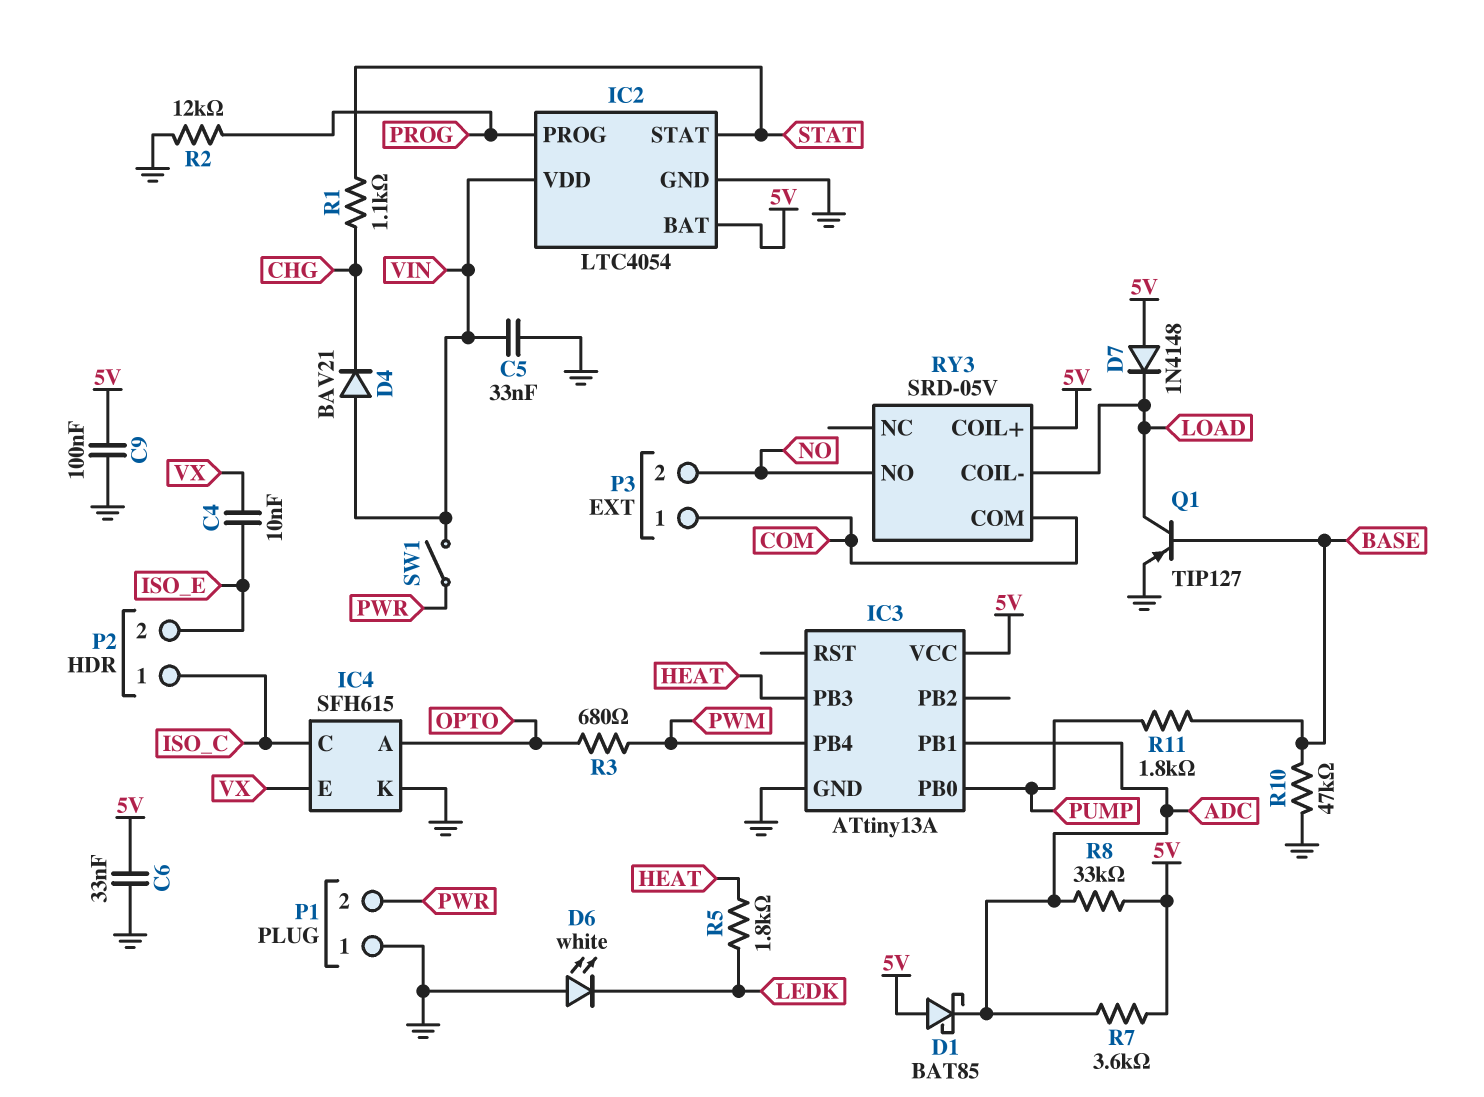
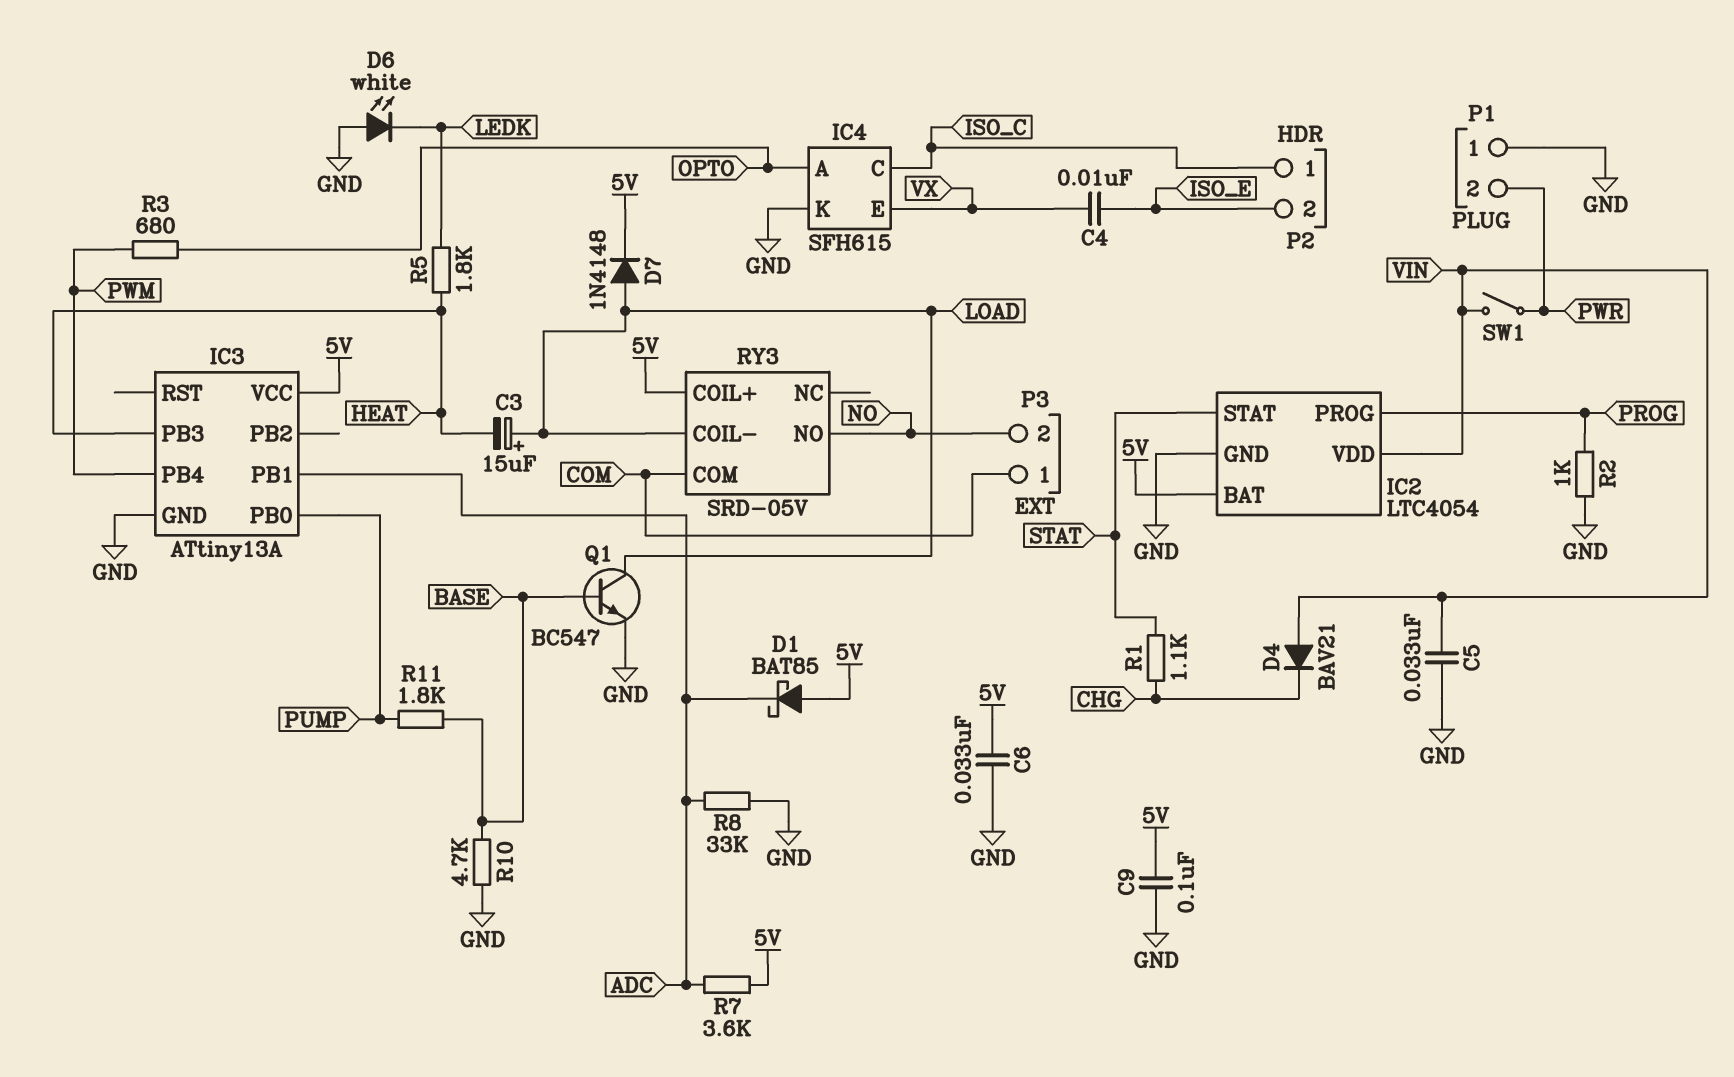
C3: none -> 15uF (plus LOAD, minus HEAT)
D7: diode 1N4148 (A 5V, K LOAD) -> diode 1N4148 (A LOAD, K 5V)
Q1: PNP TIP127 (B BASE, C LOAD, E GND) -> NPN BC547 (B BASE, C LOAD, E GND)
R2: 12k (GND, PROG) -> 1k (GND, PROG)
R8: 33k (5V, ADC) -> 33k (ADC, GND)
R10: 47k (BASE, GND) -> 4.7k (BASE, GND)

